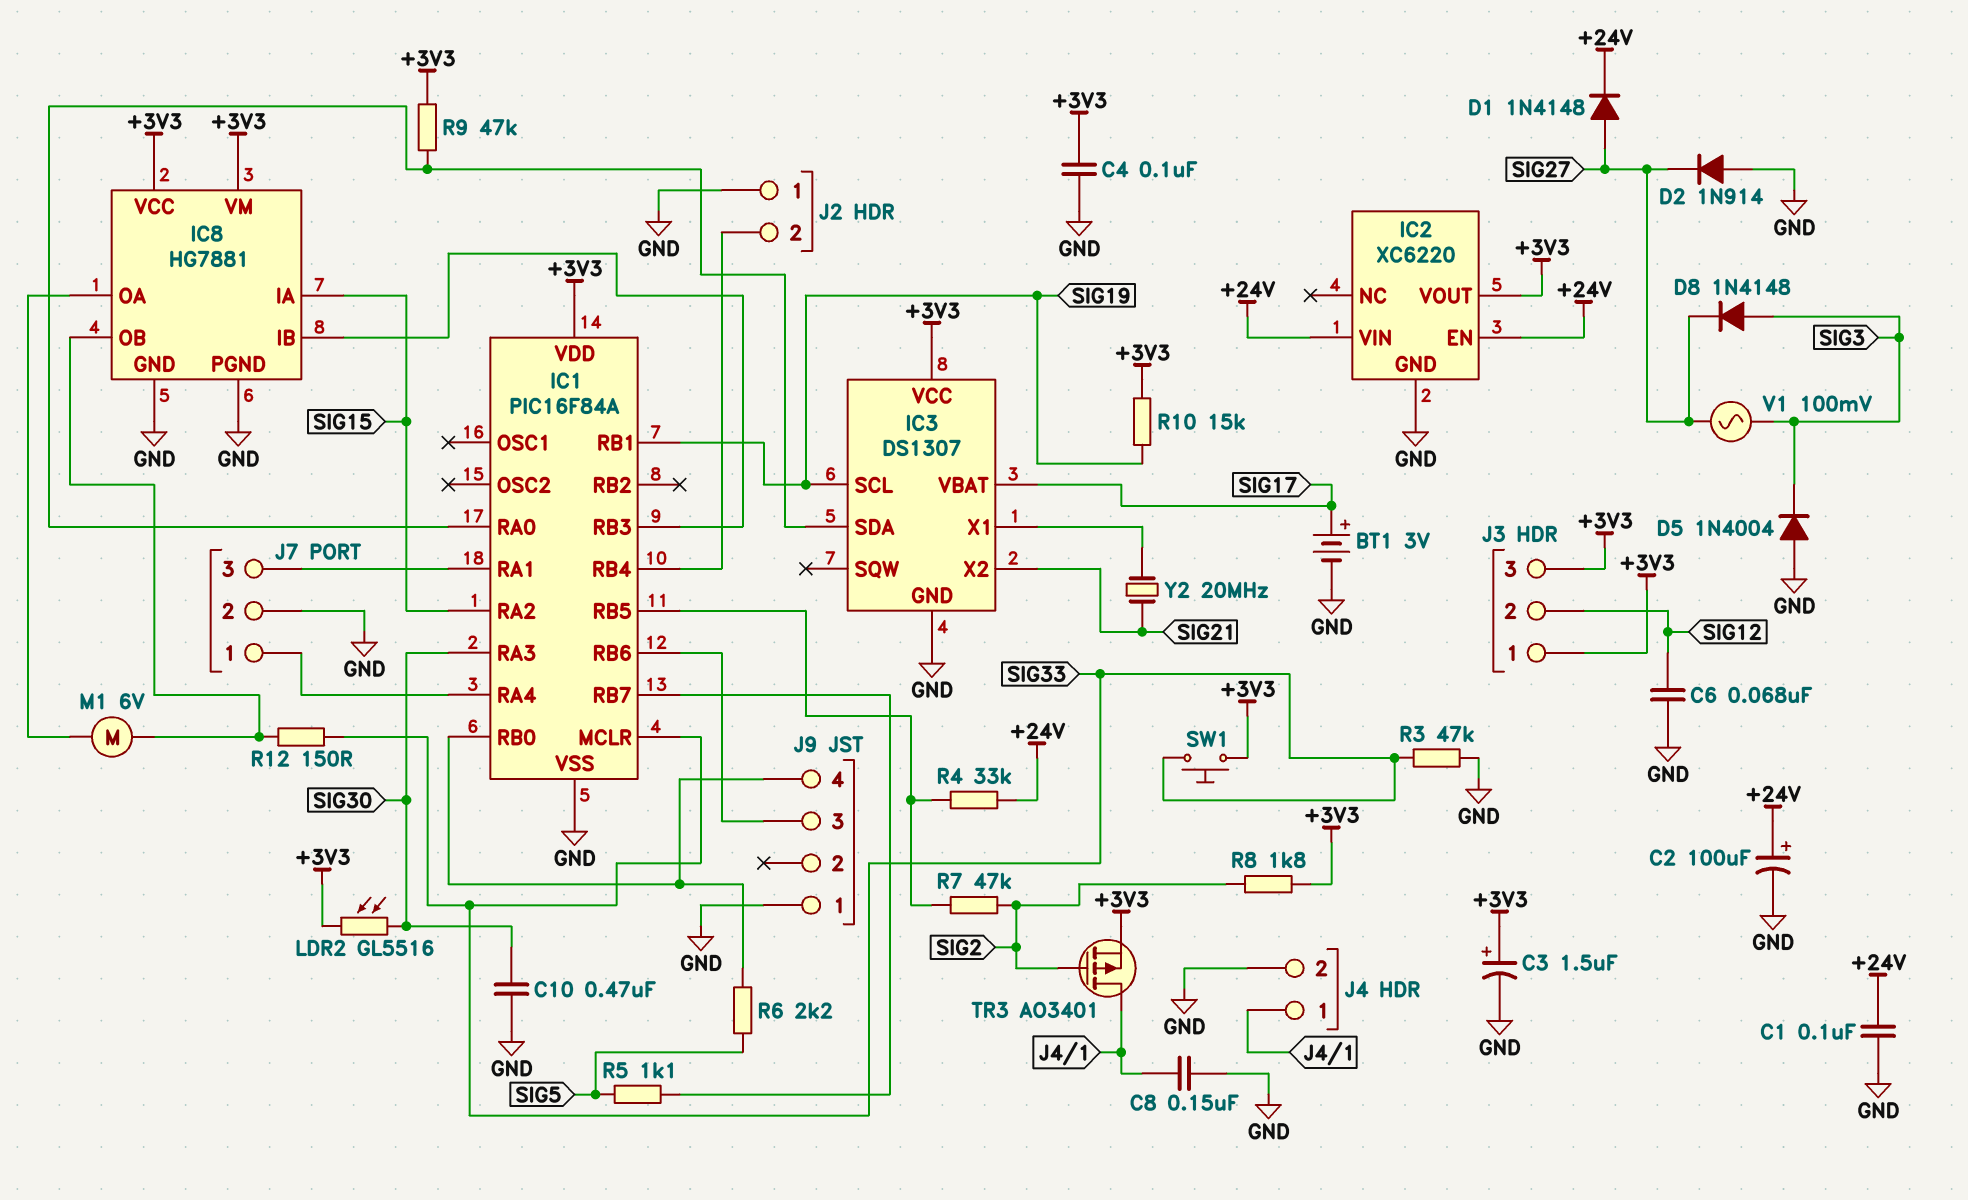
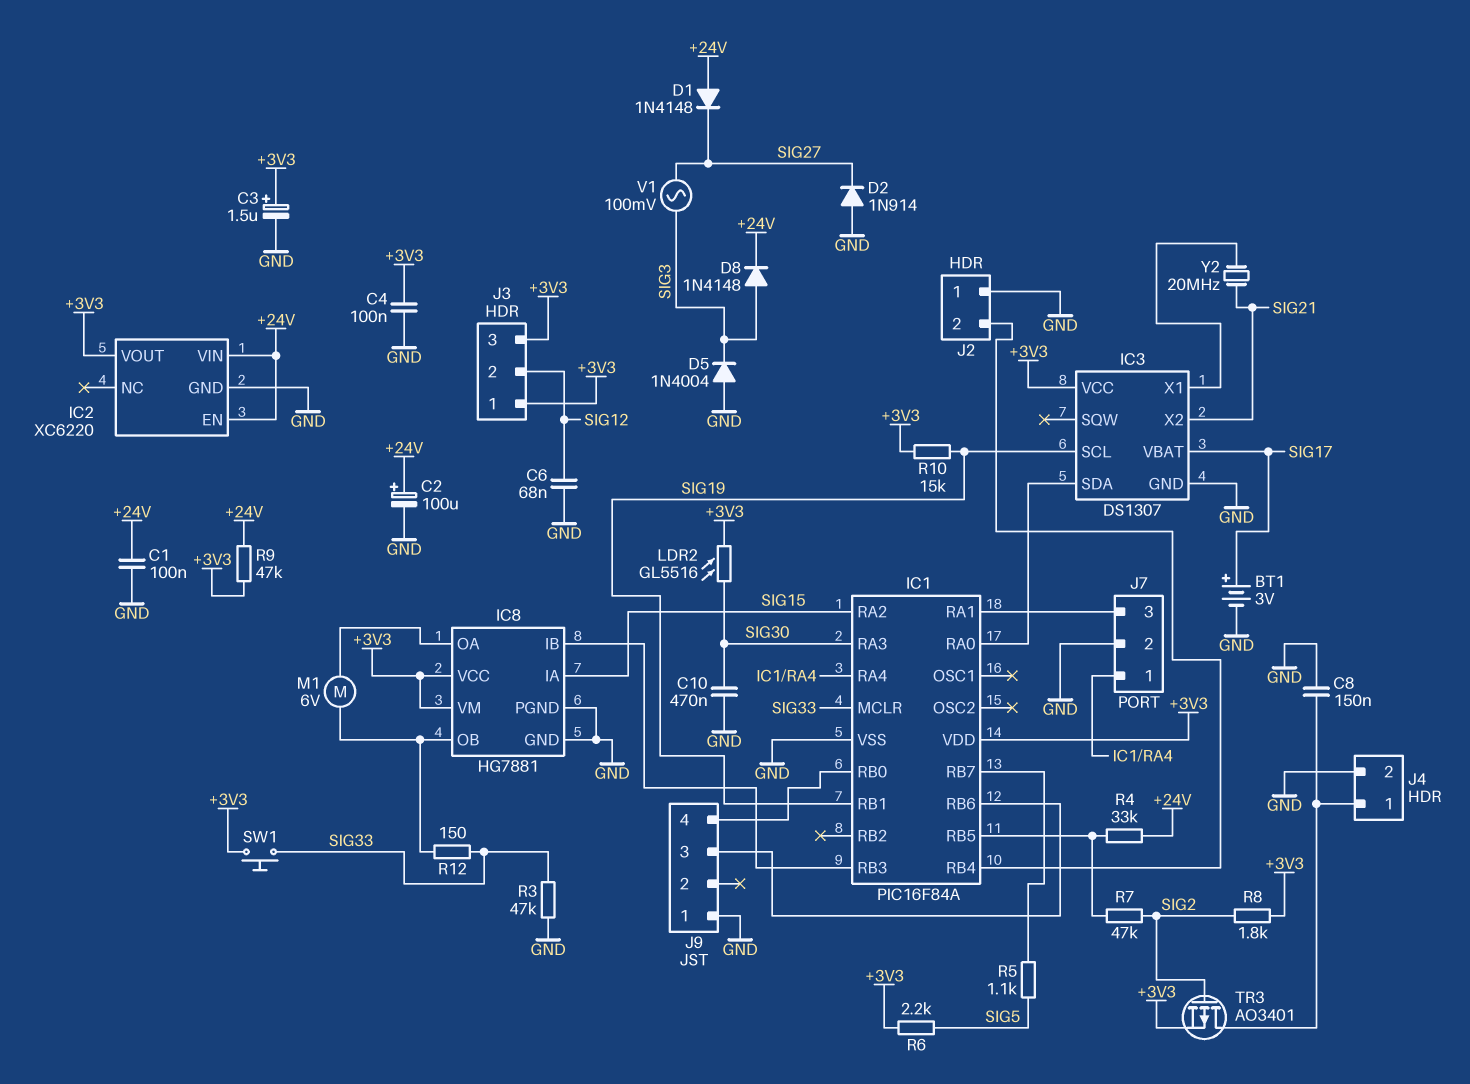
D1: diode 1N4148 (A SIG27, K +24V) -> diode 1N4148 (A +24V, K SIG27)
D8: diode 1N4148 (A SIG3, K SIG27) -> diode 1N4148 (A SIG3, K +24V)
R6: 2.2k (IC1/RB0, SIG5) -> 2.2k (+3V3, SIG5)
R9: 47k (+3V3, IC1/RA0) -> 47k (+3V3, +24V)

